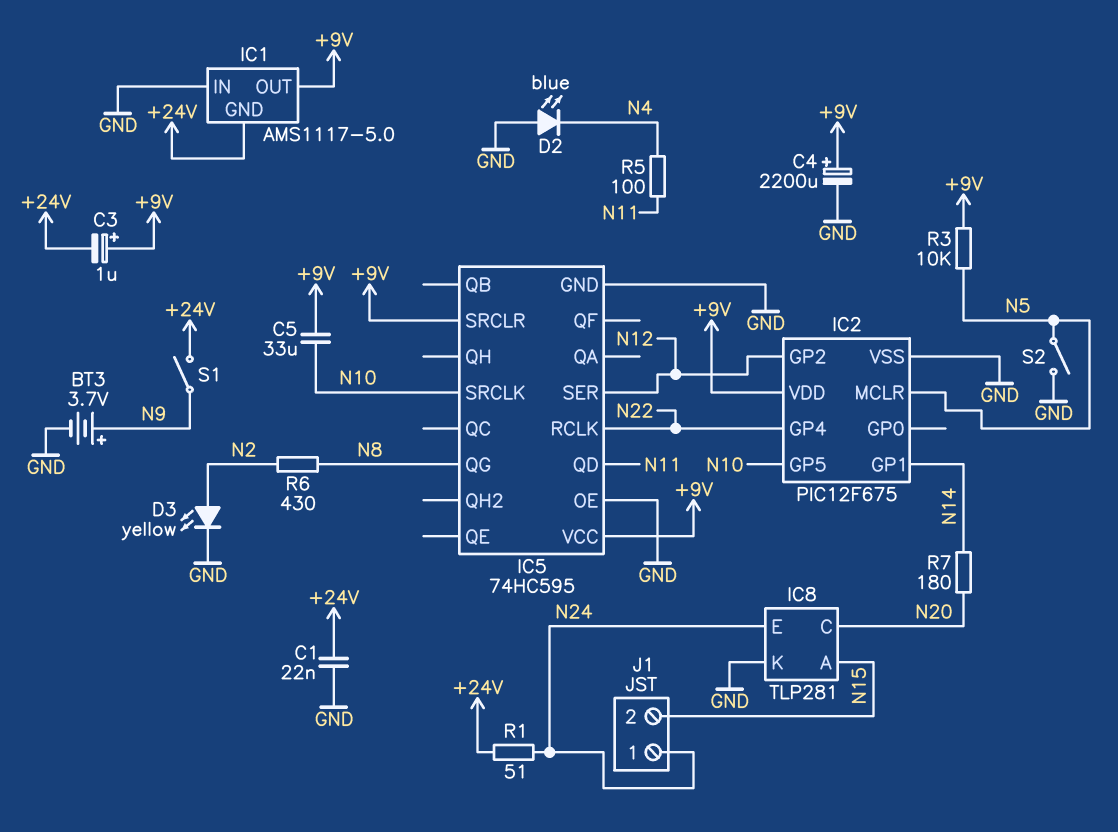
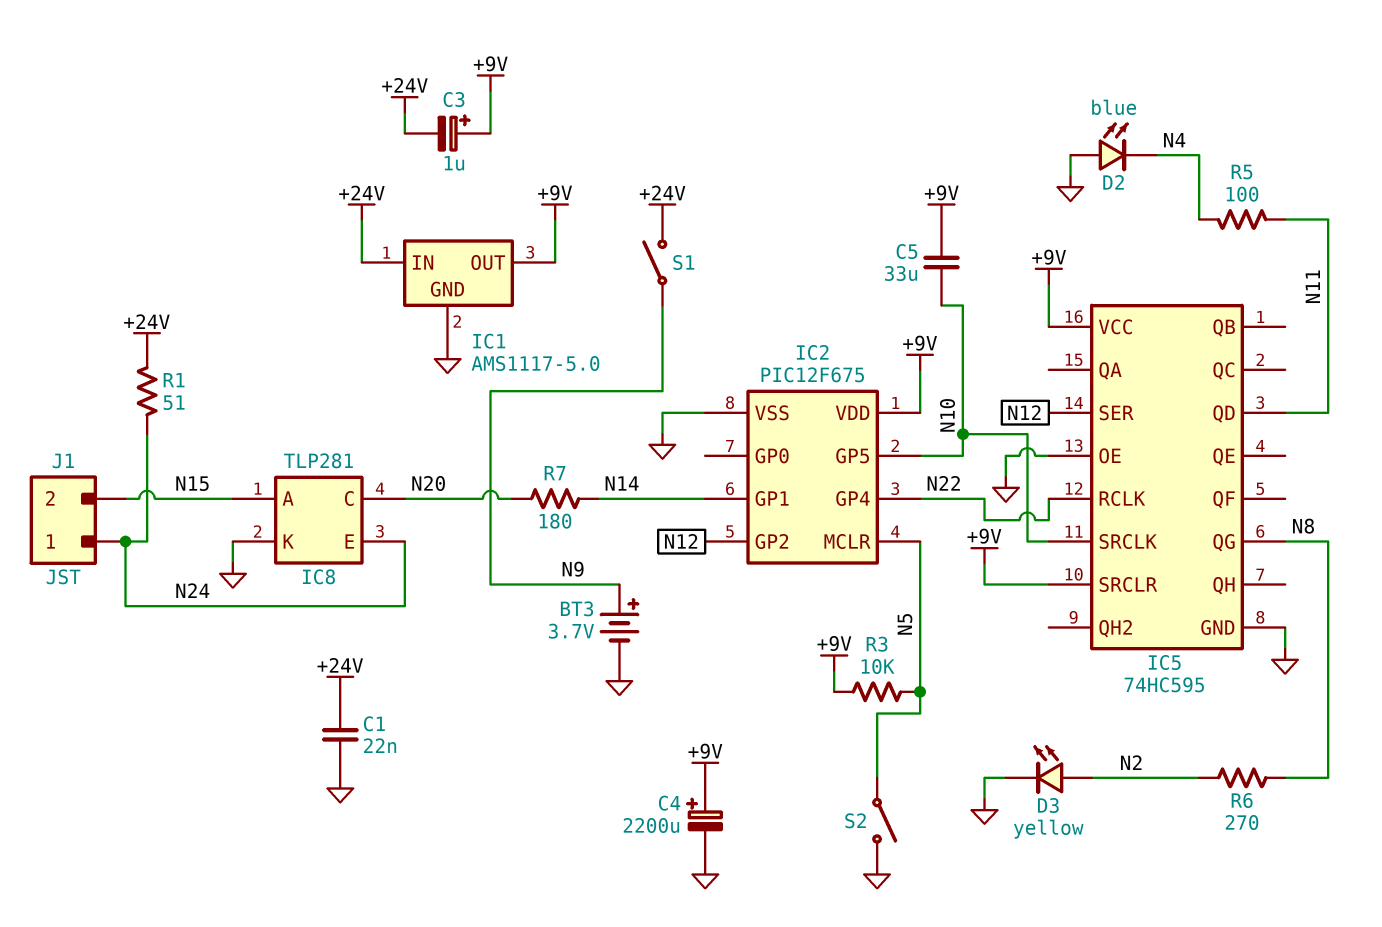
IC1 pin GND: +24V -> GND
IC1 pin IN: GND -> +24V
R6: 430 (N2, N8) -> 270 (N2, N8)

